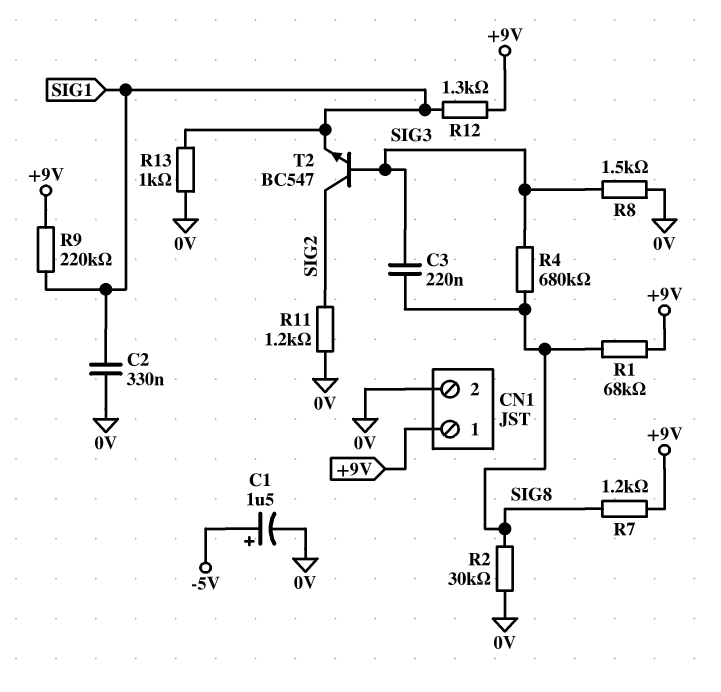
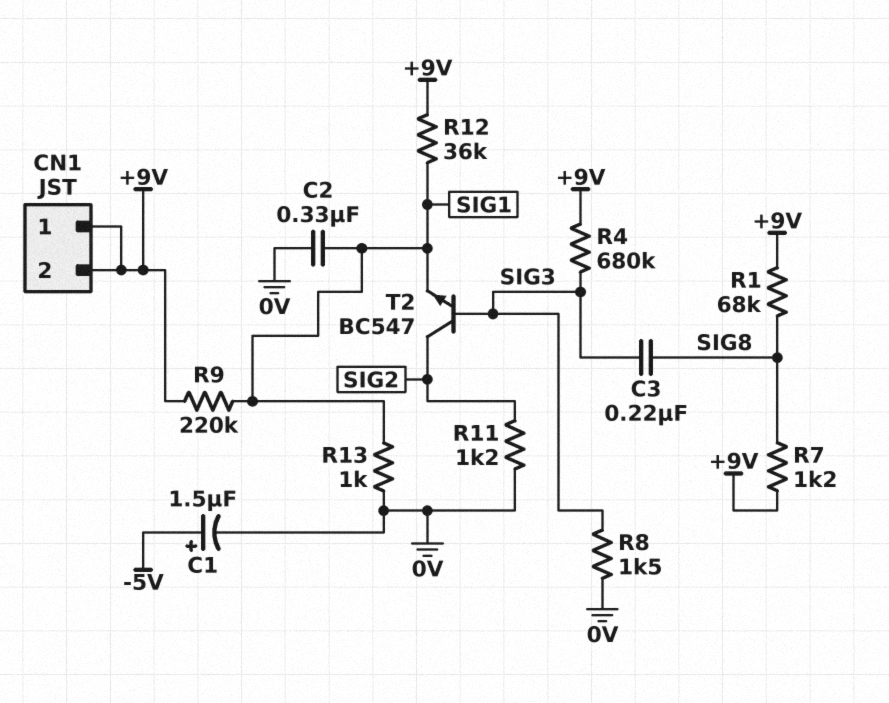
CN1 pin 2: 0V -> +9V
R2: 30k (0V, SIG8) -> none
R4: 680k (SIG3, SIG8) -> 680k (+9V, SIG3)
R12: 1.3k (+9V, SIG1) -> 36k (+9V, SIG1)

